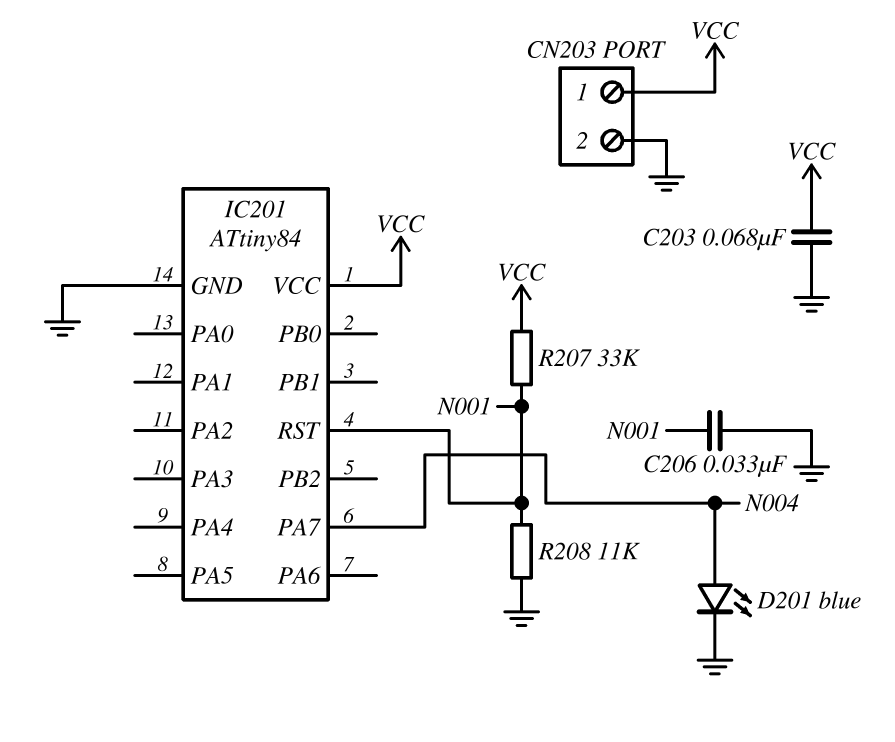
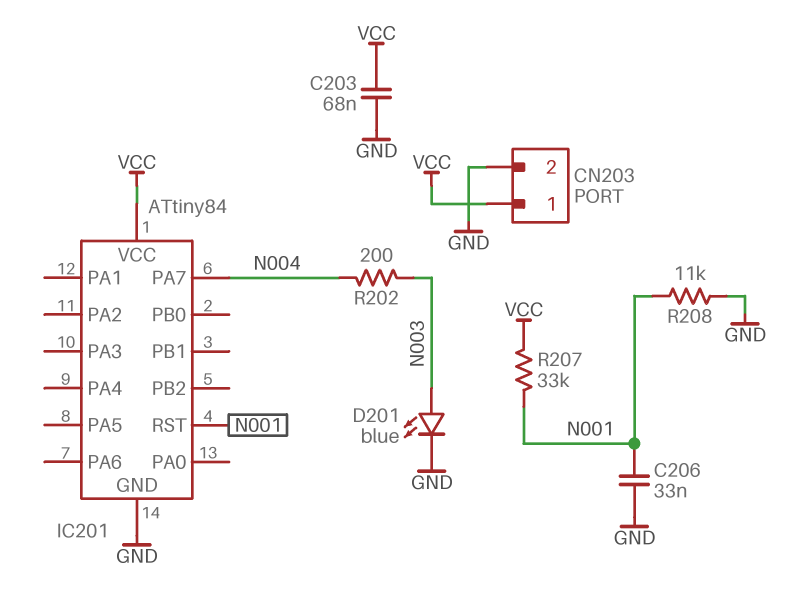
D201: LED blue (A N004, K GND) -> LED blue (A N003, K GND)
R202: none -> 200 (N003, N004)

